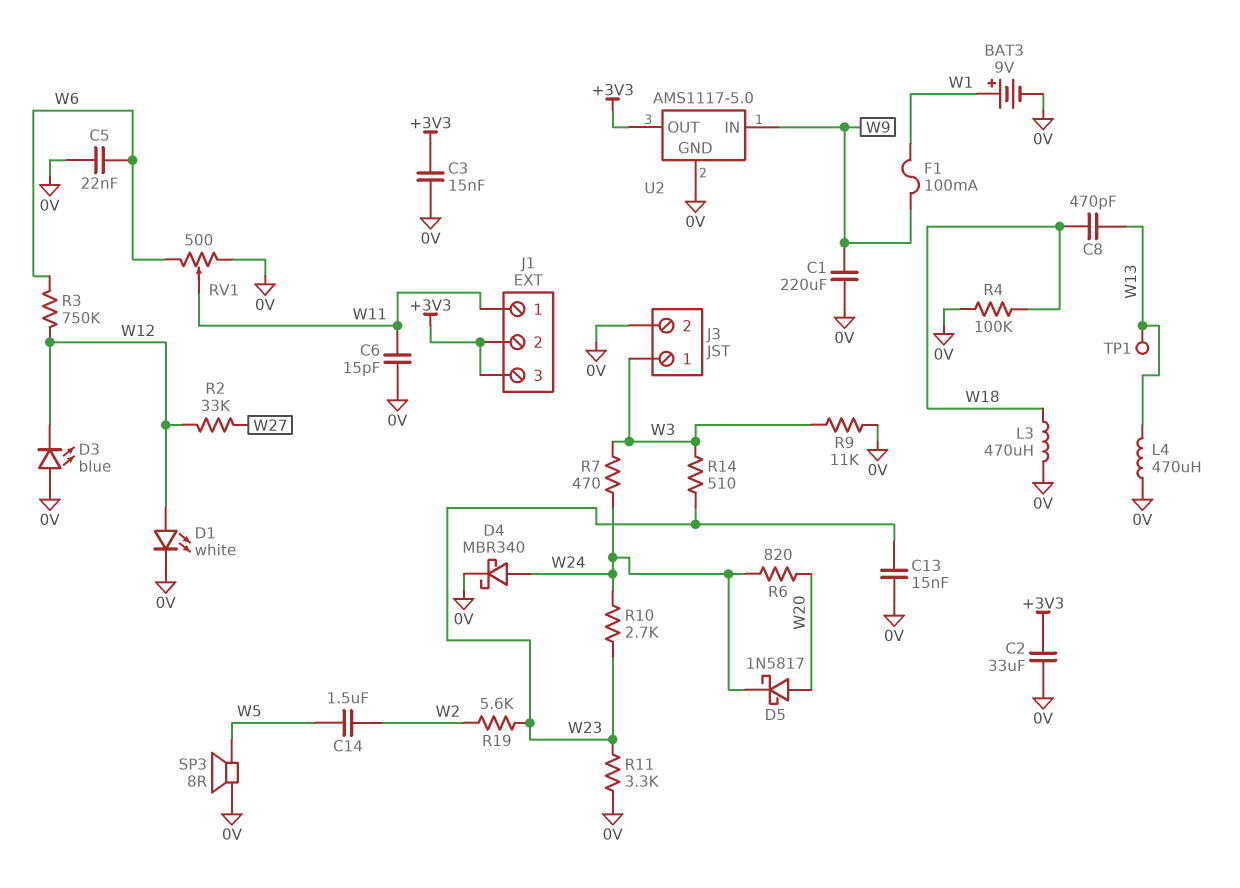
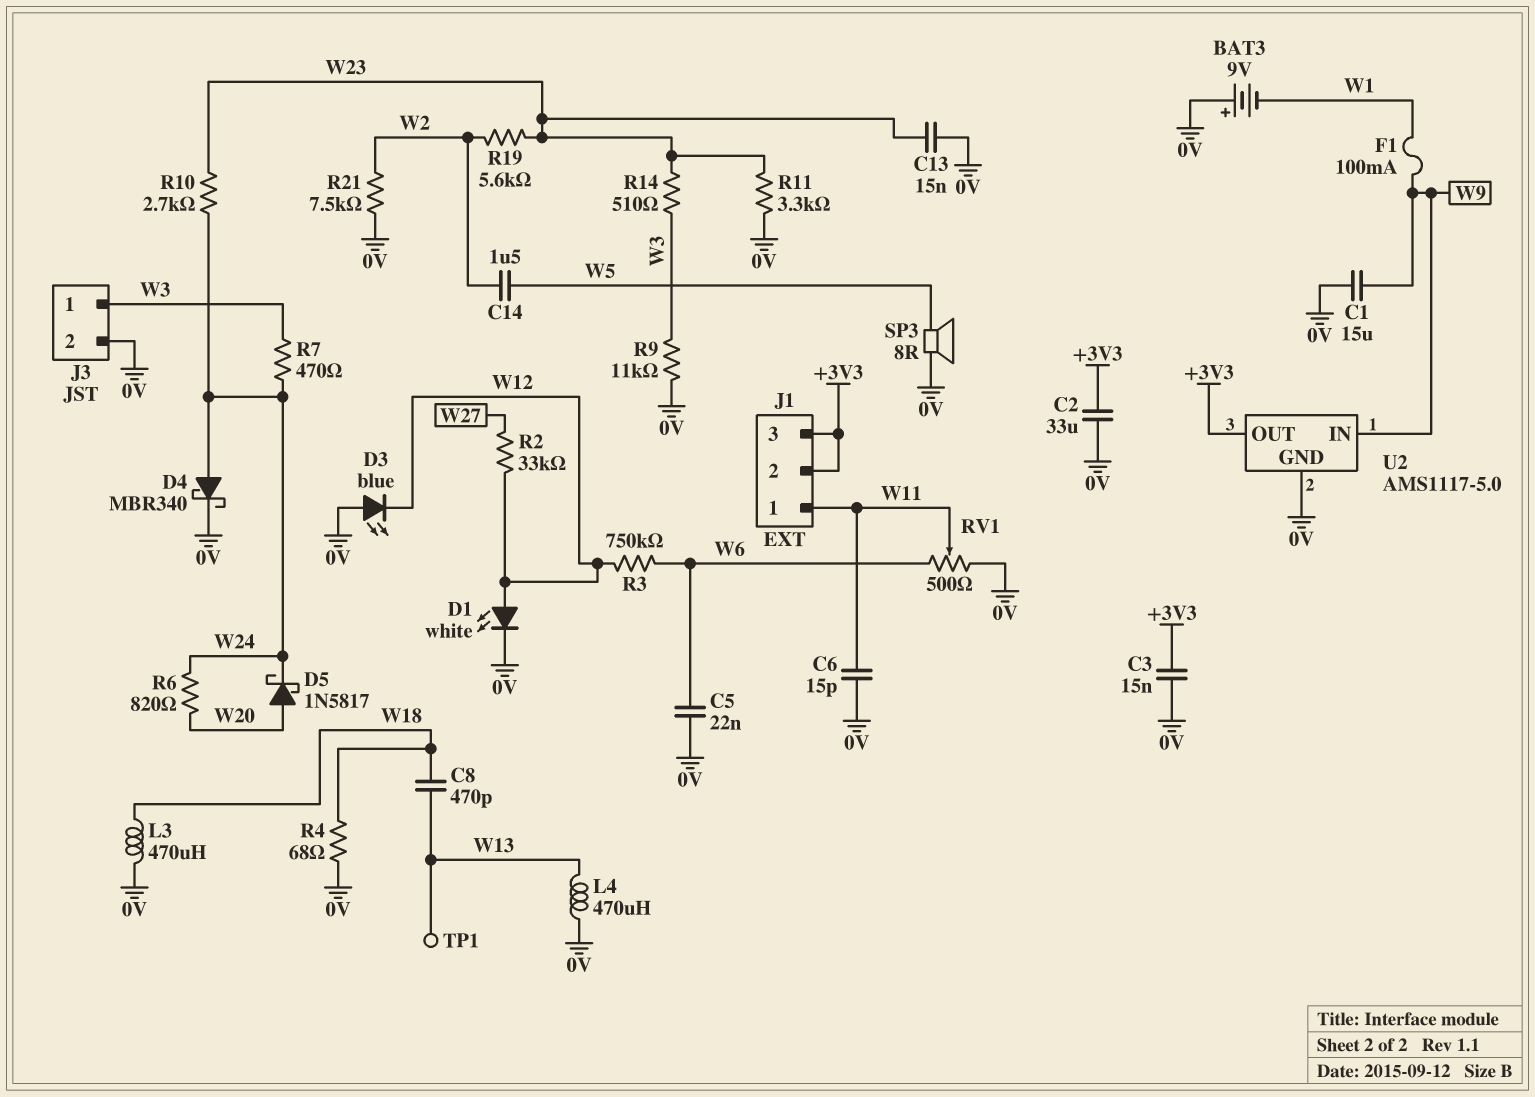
BAT3: 9V (plus W1, minus 0V) -> 9V (plus 0V, minus W1)
C1: 220uF (0V, W9) -> 15uF (0V, W9)
R4: 100k (0V, W18) -> 68 (0V, W18)
R21: none -> 7.5k (0V, W2)

